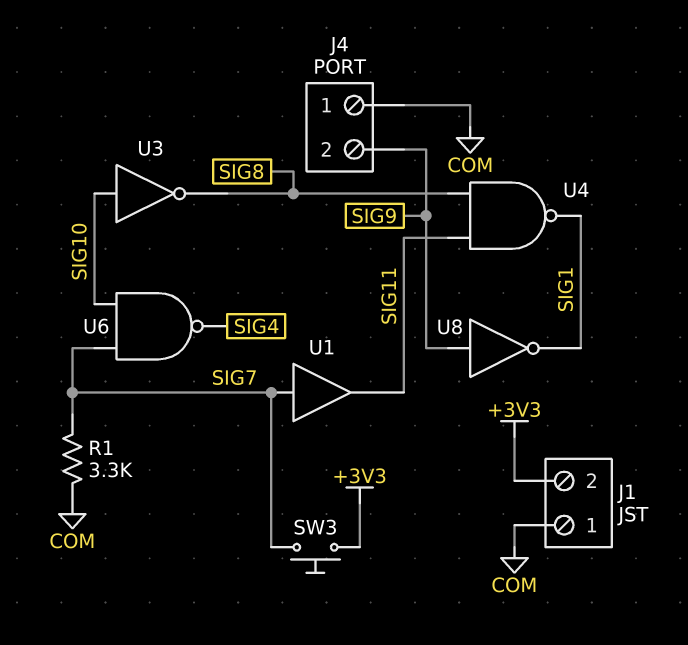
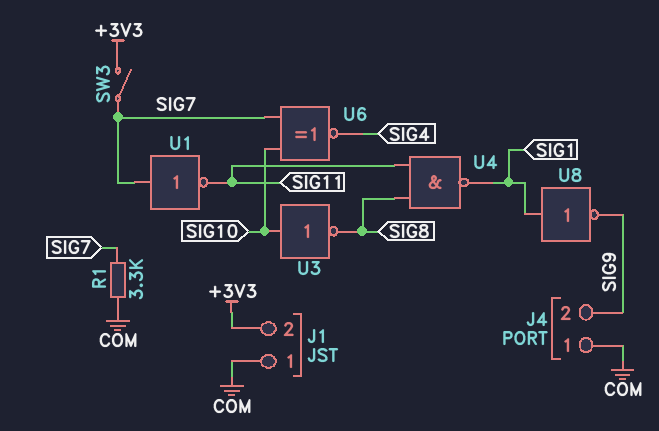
SW3: button (+3V3, SIG7) -> switch (+3V3, SIG7)
U1: buffer (in SIG7, out SIG11) -> NOT (in SIG7, out SIG11)
U6: NAND (in SIG7, in SIG10, out SIG4) -> XNOR (in SIG7, in SIG10, out SIG4)
U8: NOT (in SIG9, out SIG1) -> NOT (in SIG1, out SIG9)

